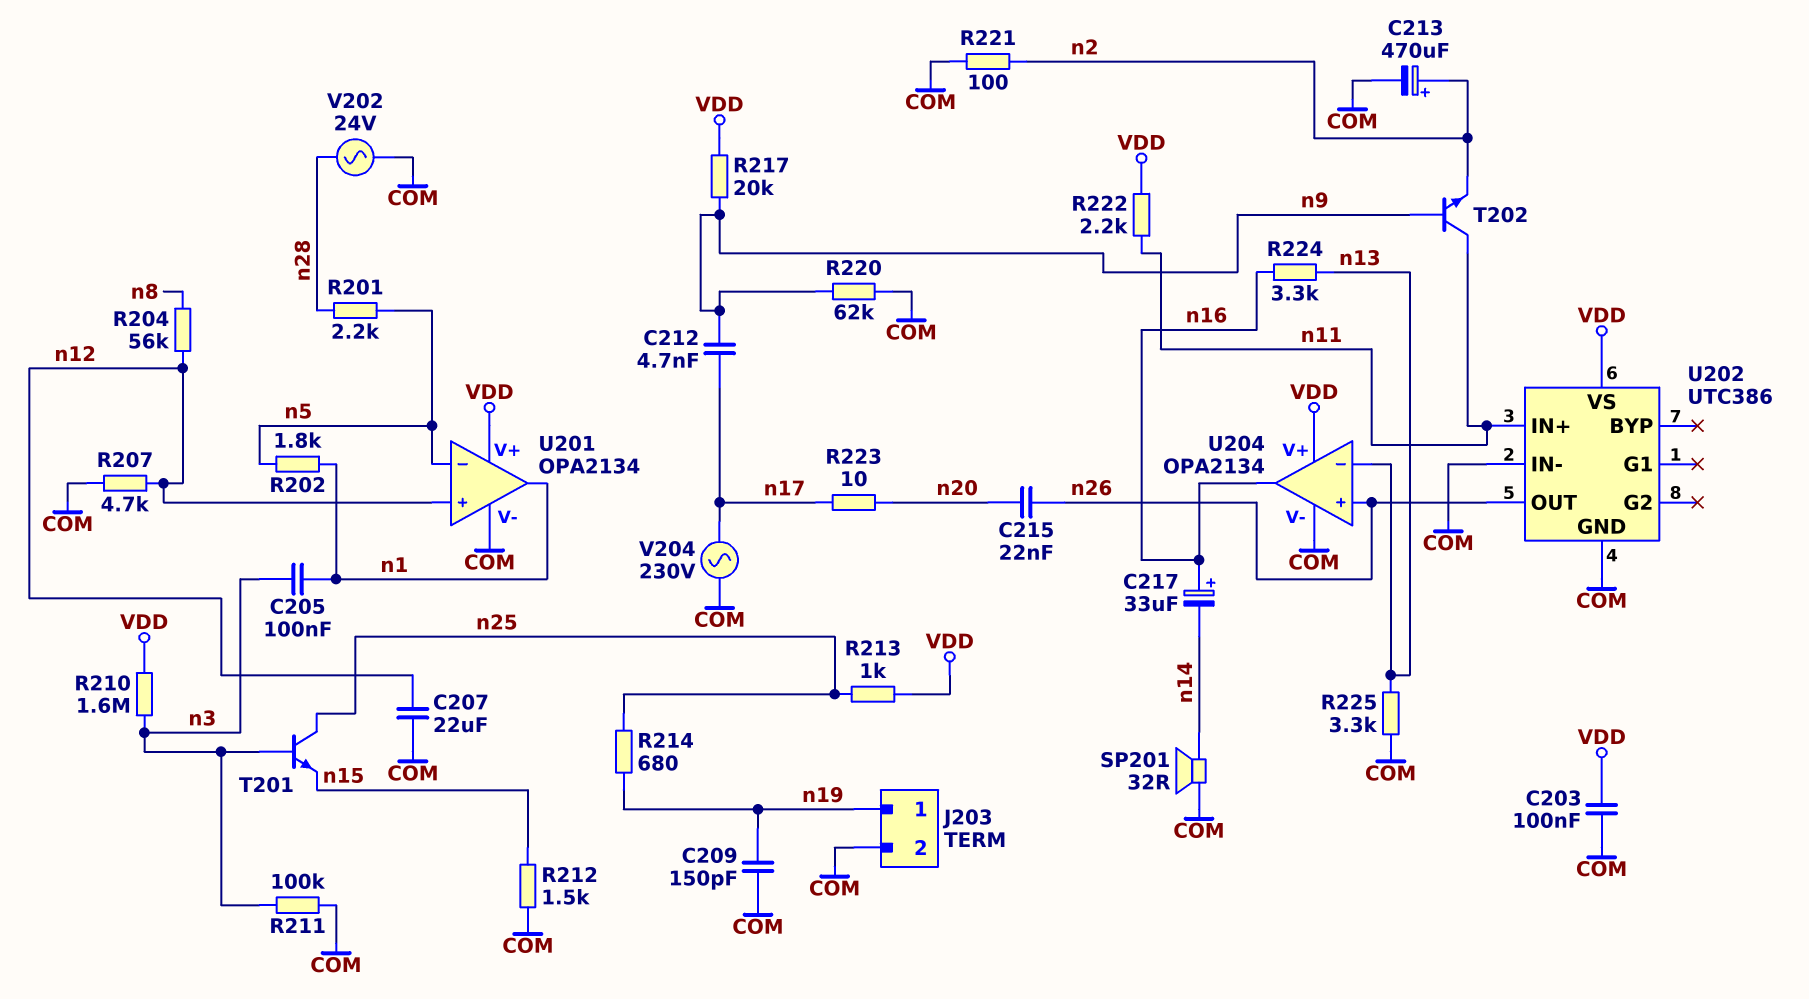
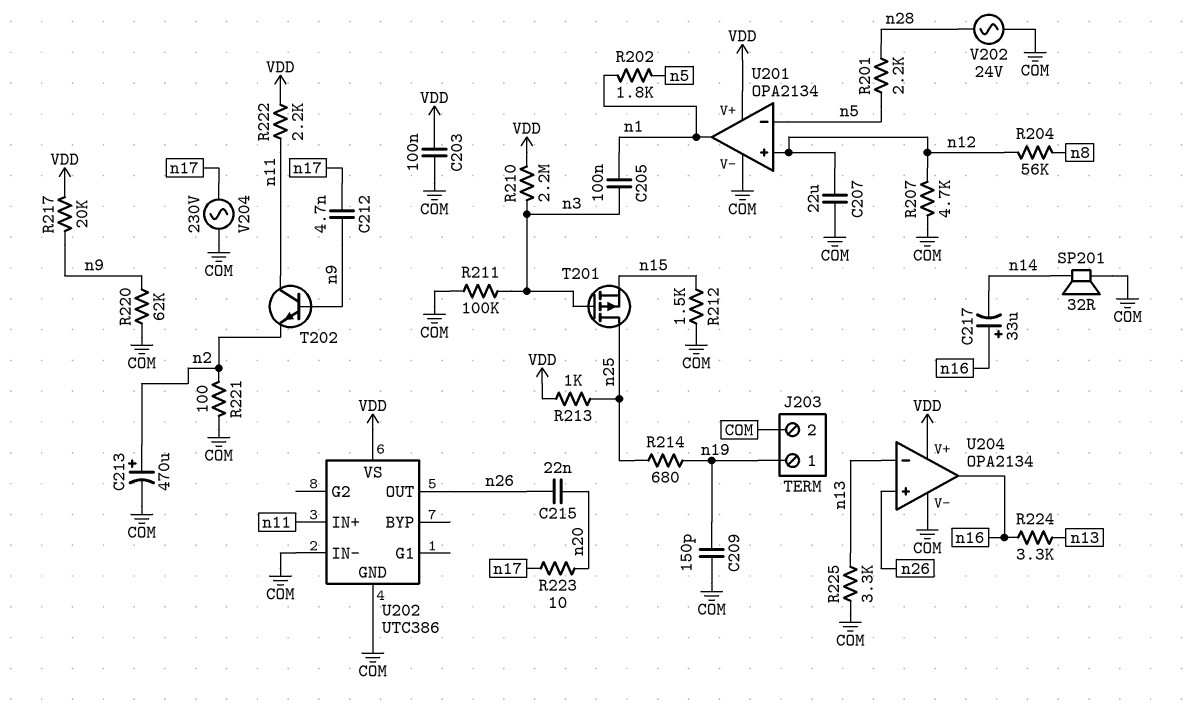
R210: 1.6M (VDD, n3) -> 2.2M (VDD, n3)
T201: NPN (B n3, C n25, E n15) -> PMOS (G n3, D n25, S n15)

